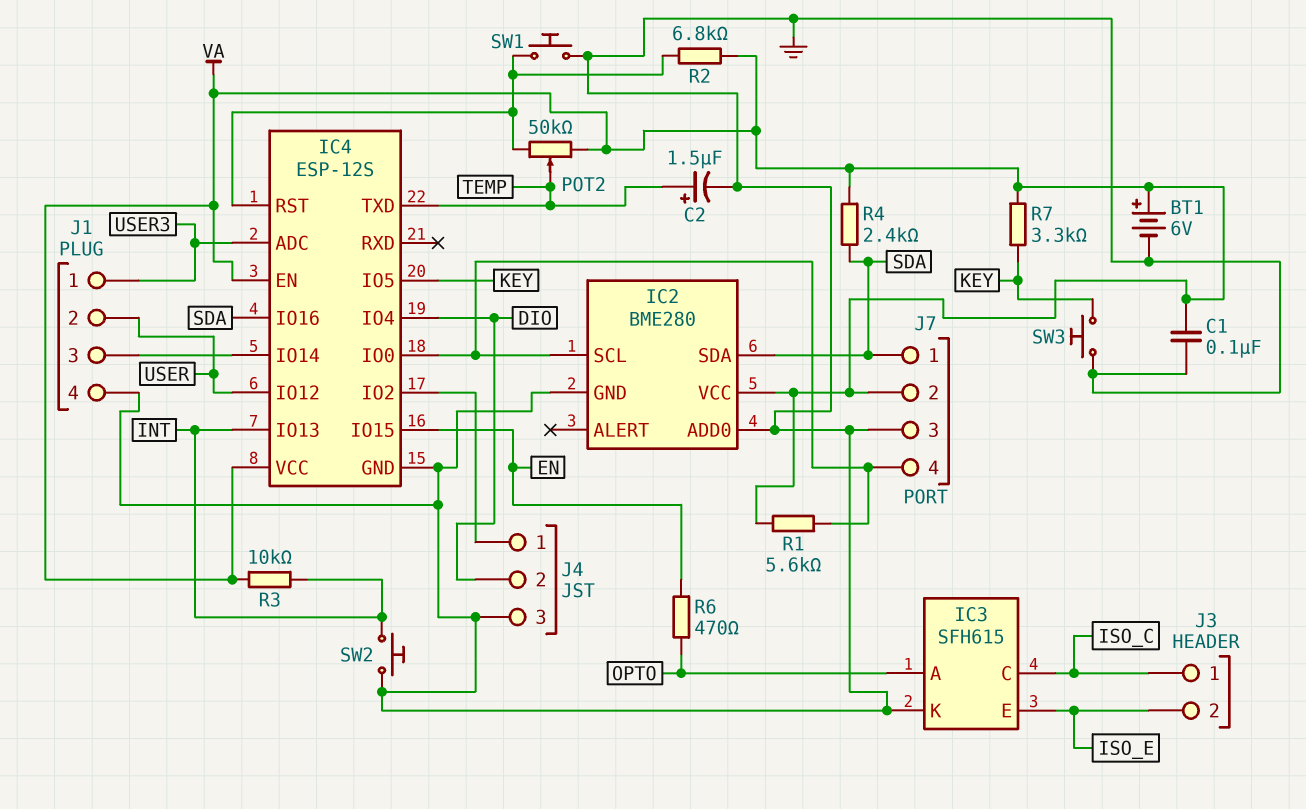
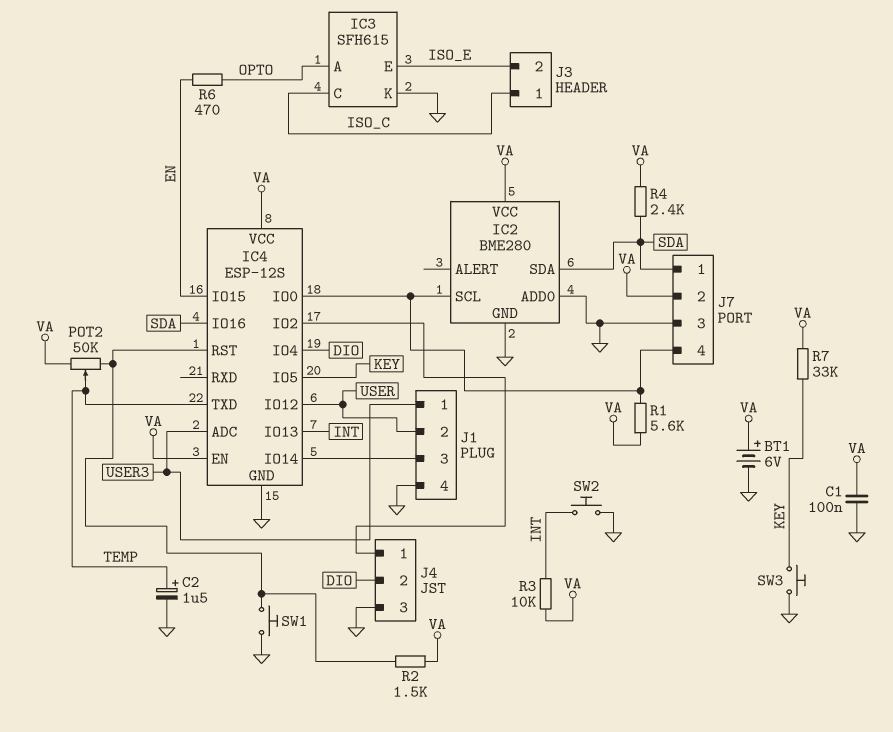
R2: 6.8k (IC4/RST, VA) -> 1.5k (IC4/RST, VA)
R7: 3.3k (KEY, VA) -> 33k (KEY, VA)

